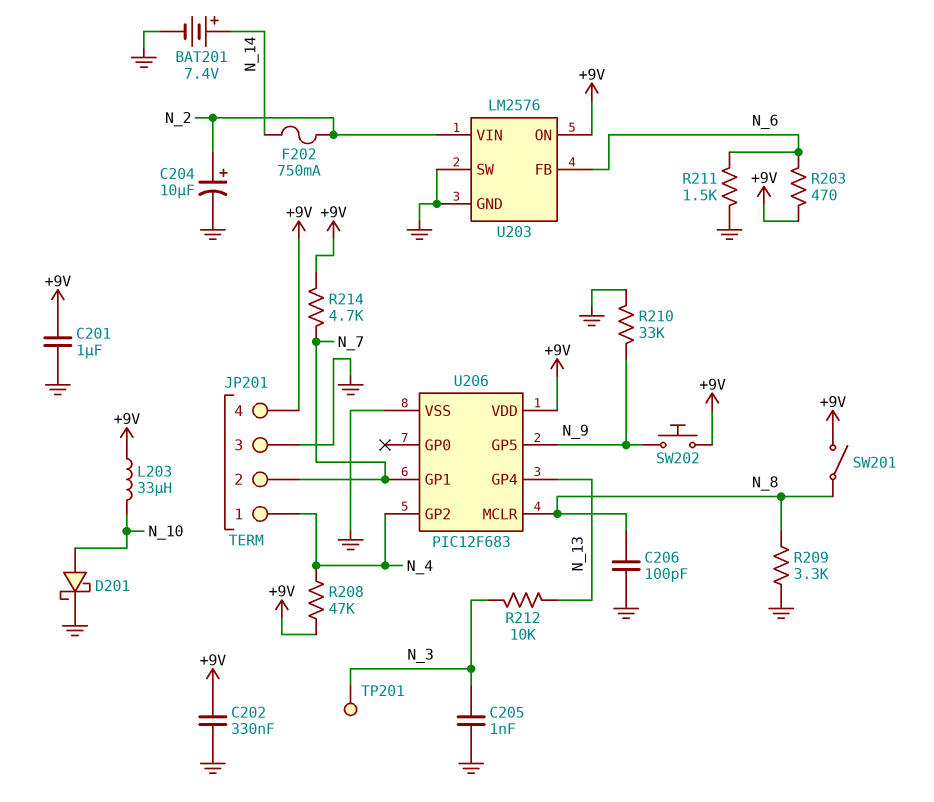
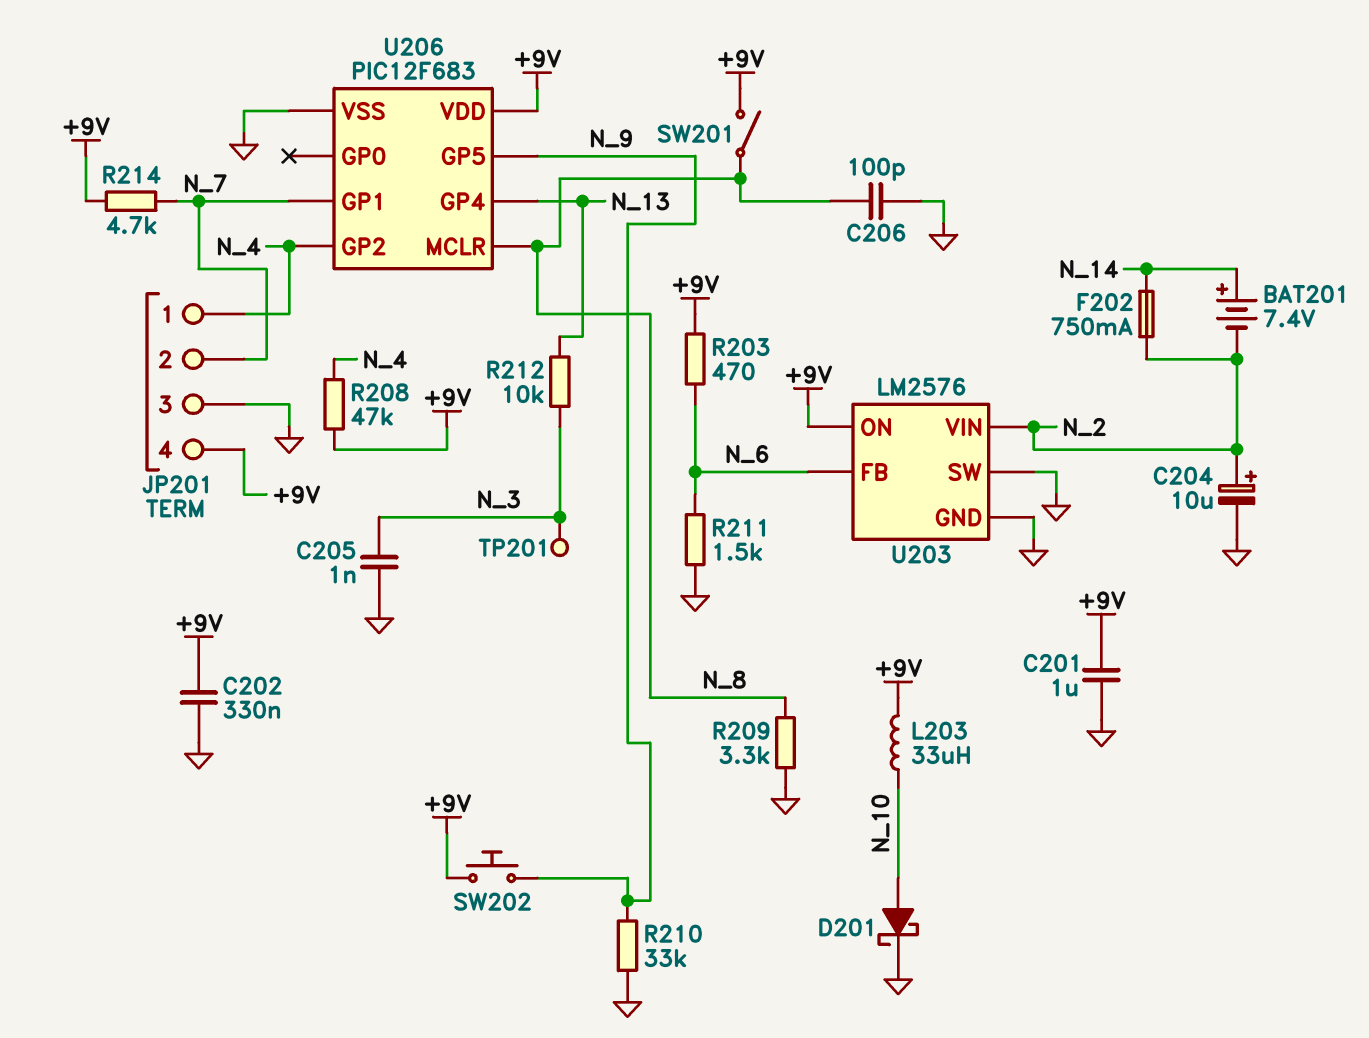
BAT201: 7.4V (plus N_14, minus GND) -> 7.4V (plus N_14, minus N_2)

